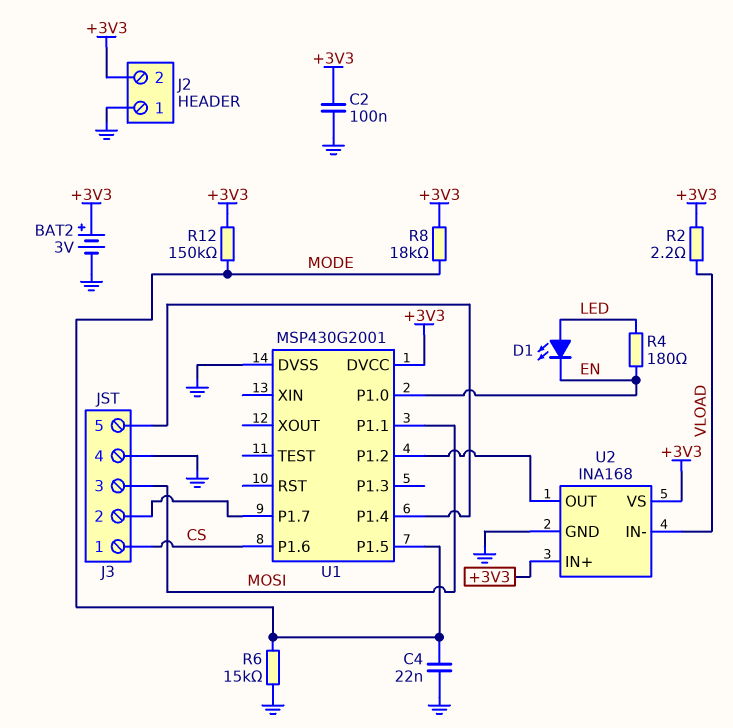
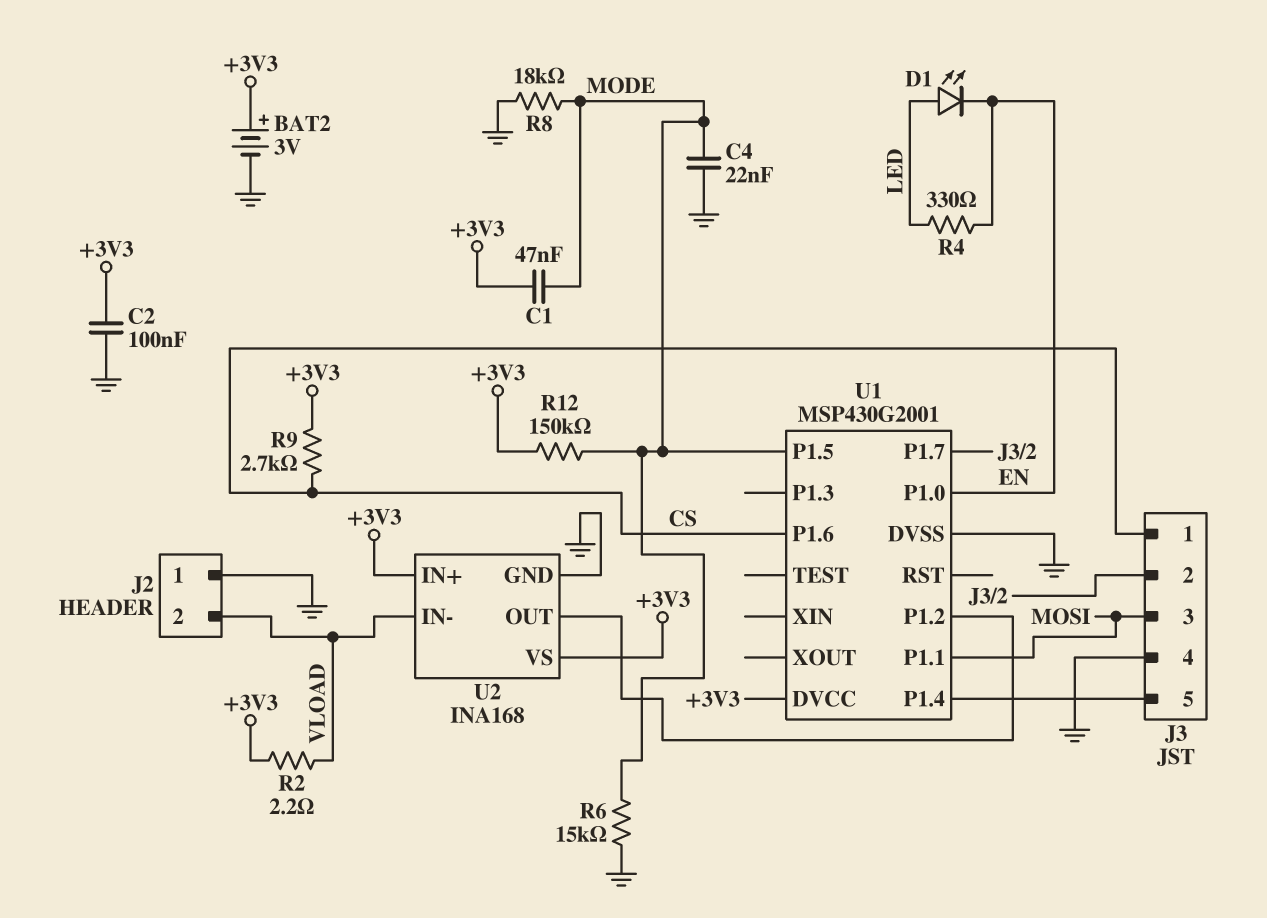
C1: none -> 47nF (+3V3, MODE)
J2 pin 2: +3V3 -> VLOAD
R4: 180 (EN, LED) -> 330 (EN, LED)
R8: 18k (+3V3, MODE) -> 18k (GND, MODE)
R9: none -> 2.7k (+3V3, CS)

